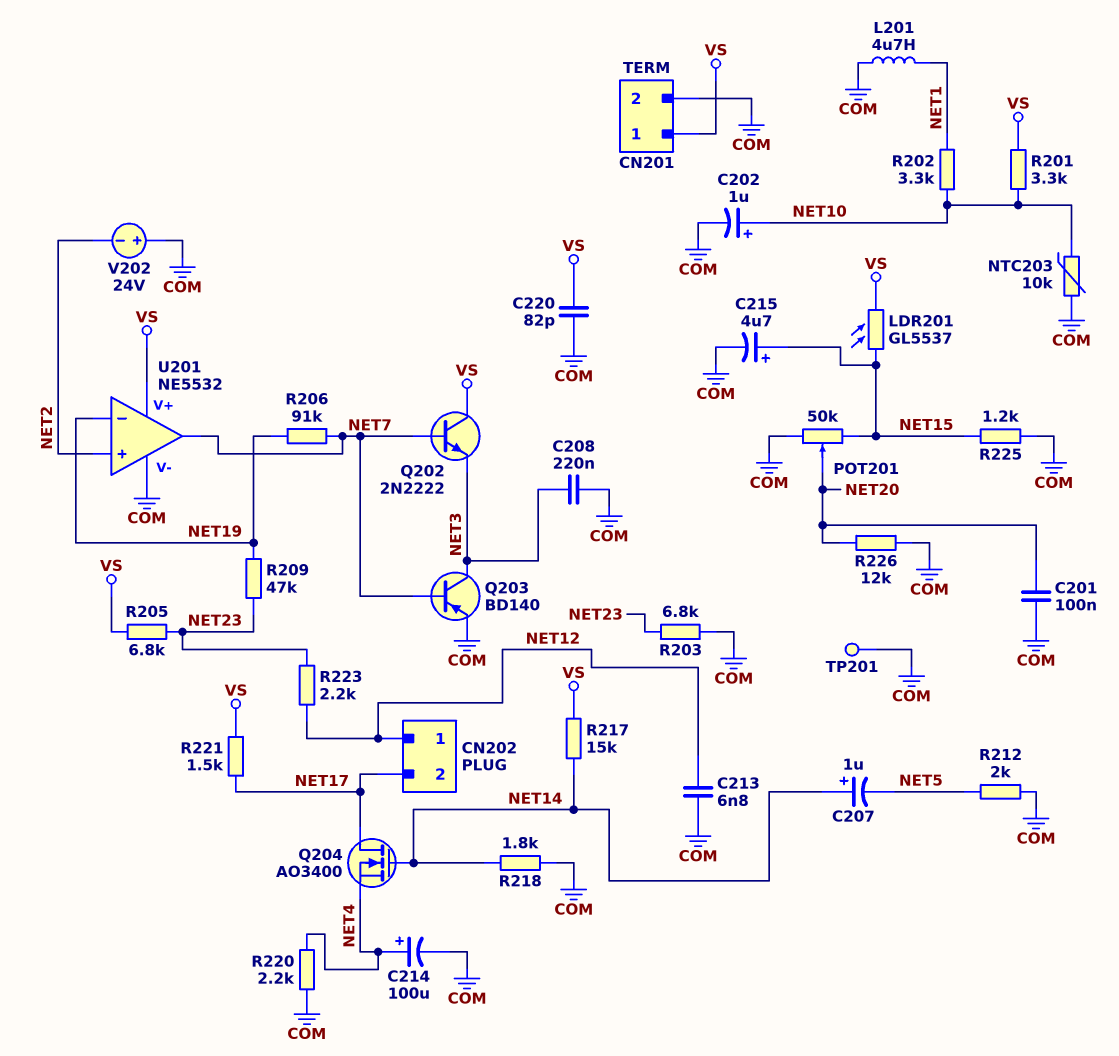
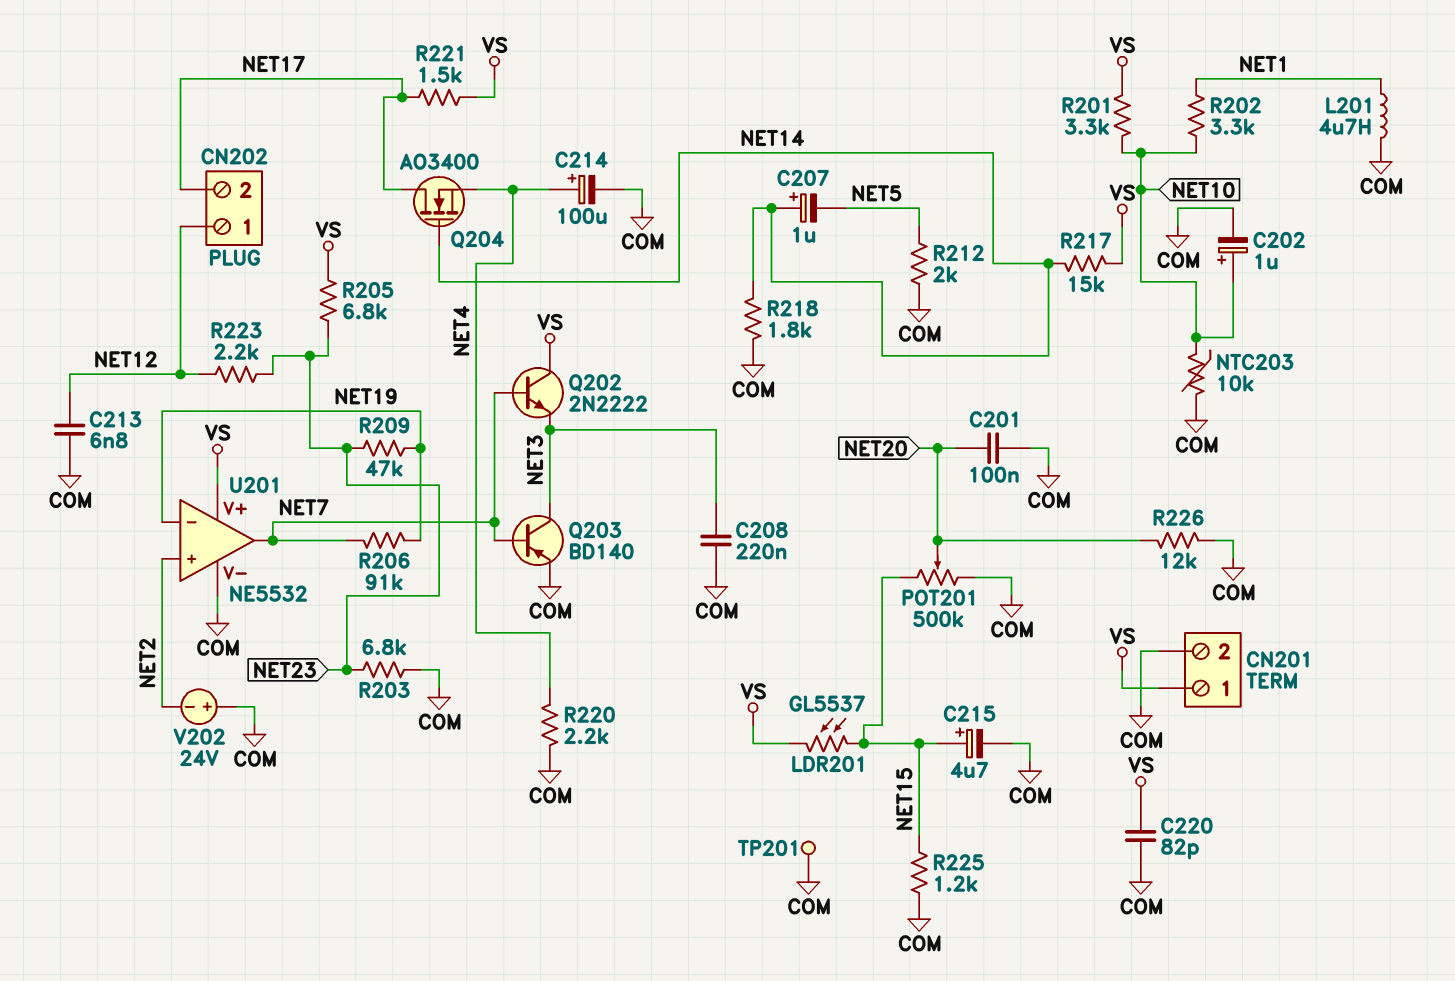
POT201: 50k (COM, NET15, wiper NET20) -> 500k (COM, NET15, wiper NET20)

